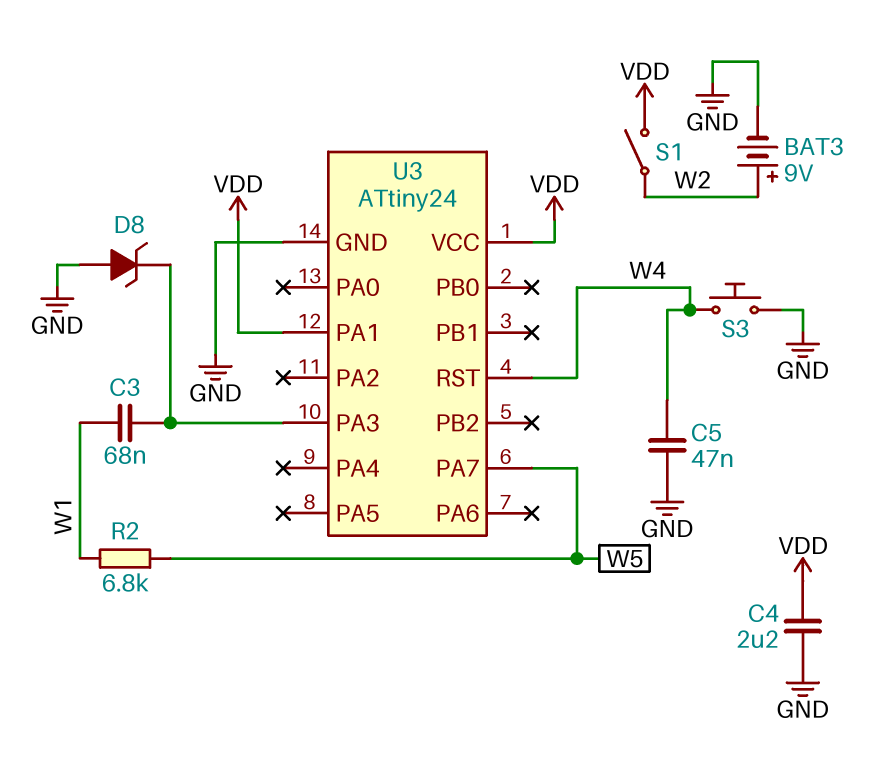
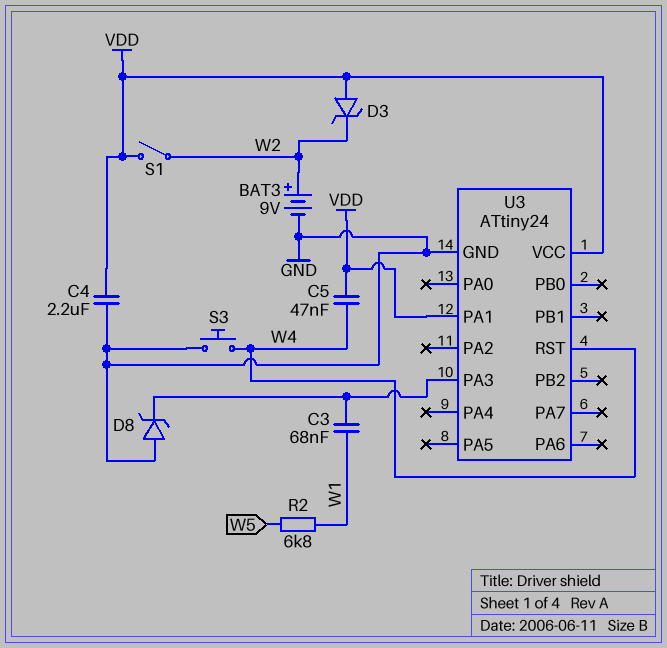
C5: 47nF (GND, W4) -> 47nF (VDD, W4)
D3: none -> zener (A VDD, K W2)
U3 pin PA7: W5 -> none

